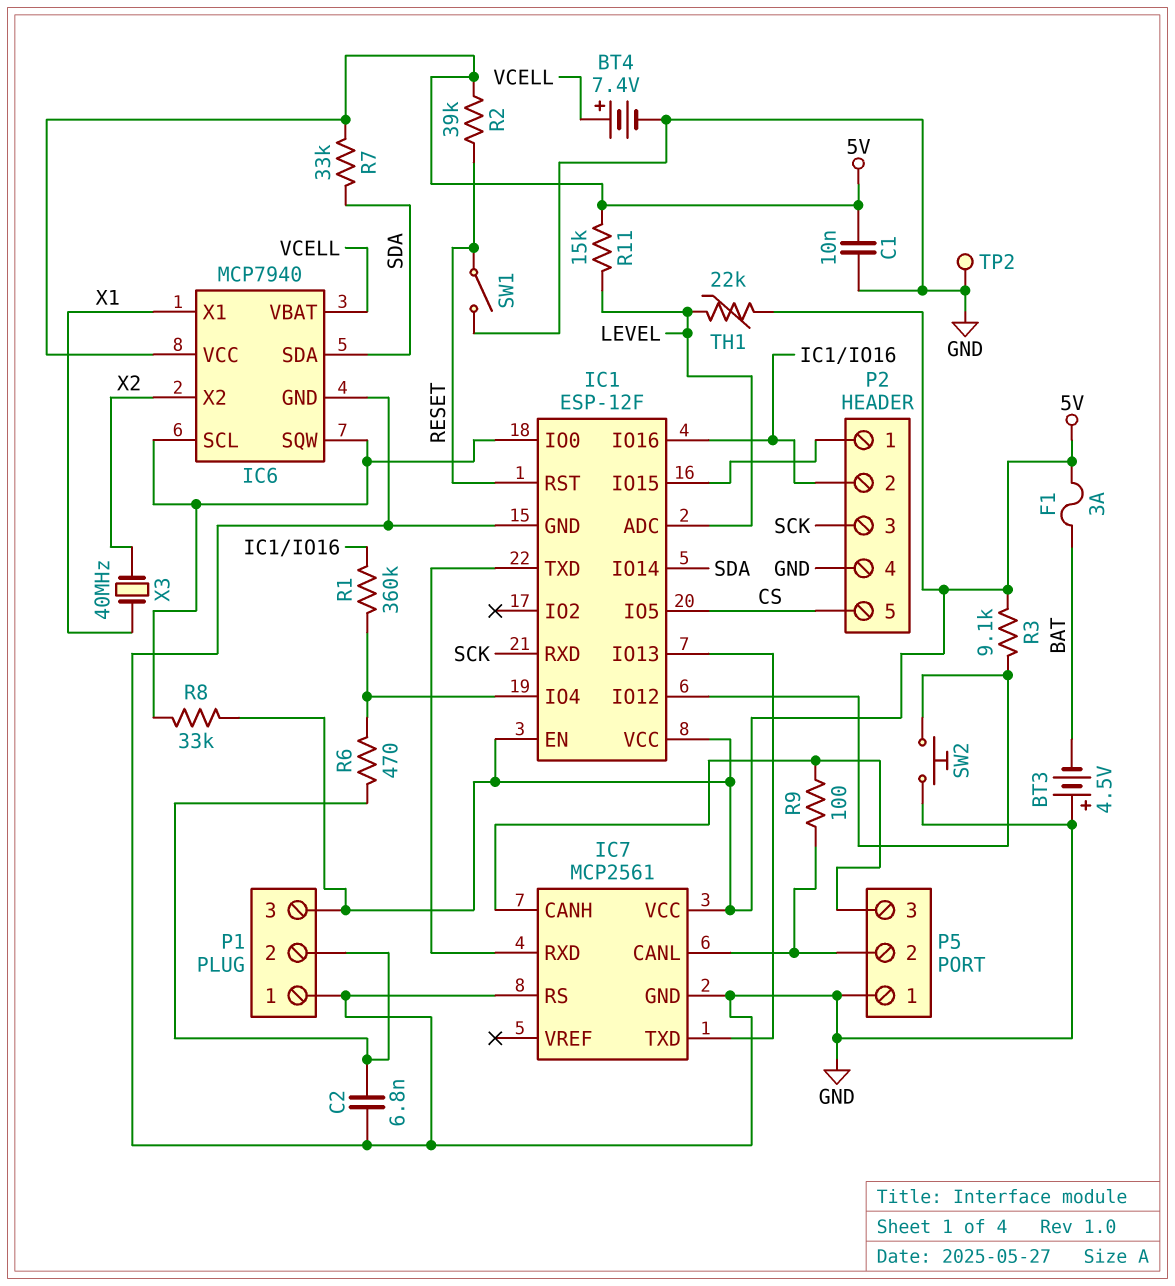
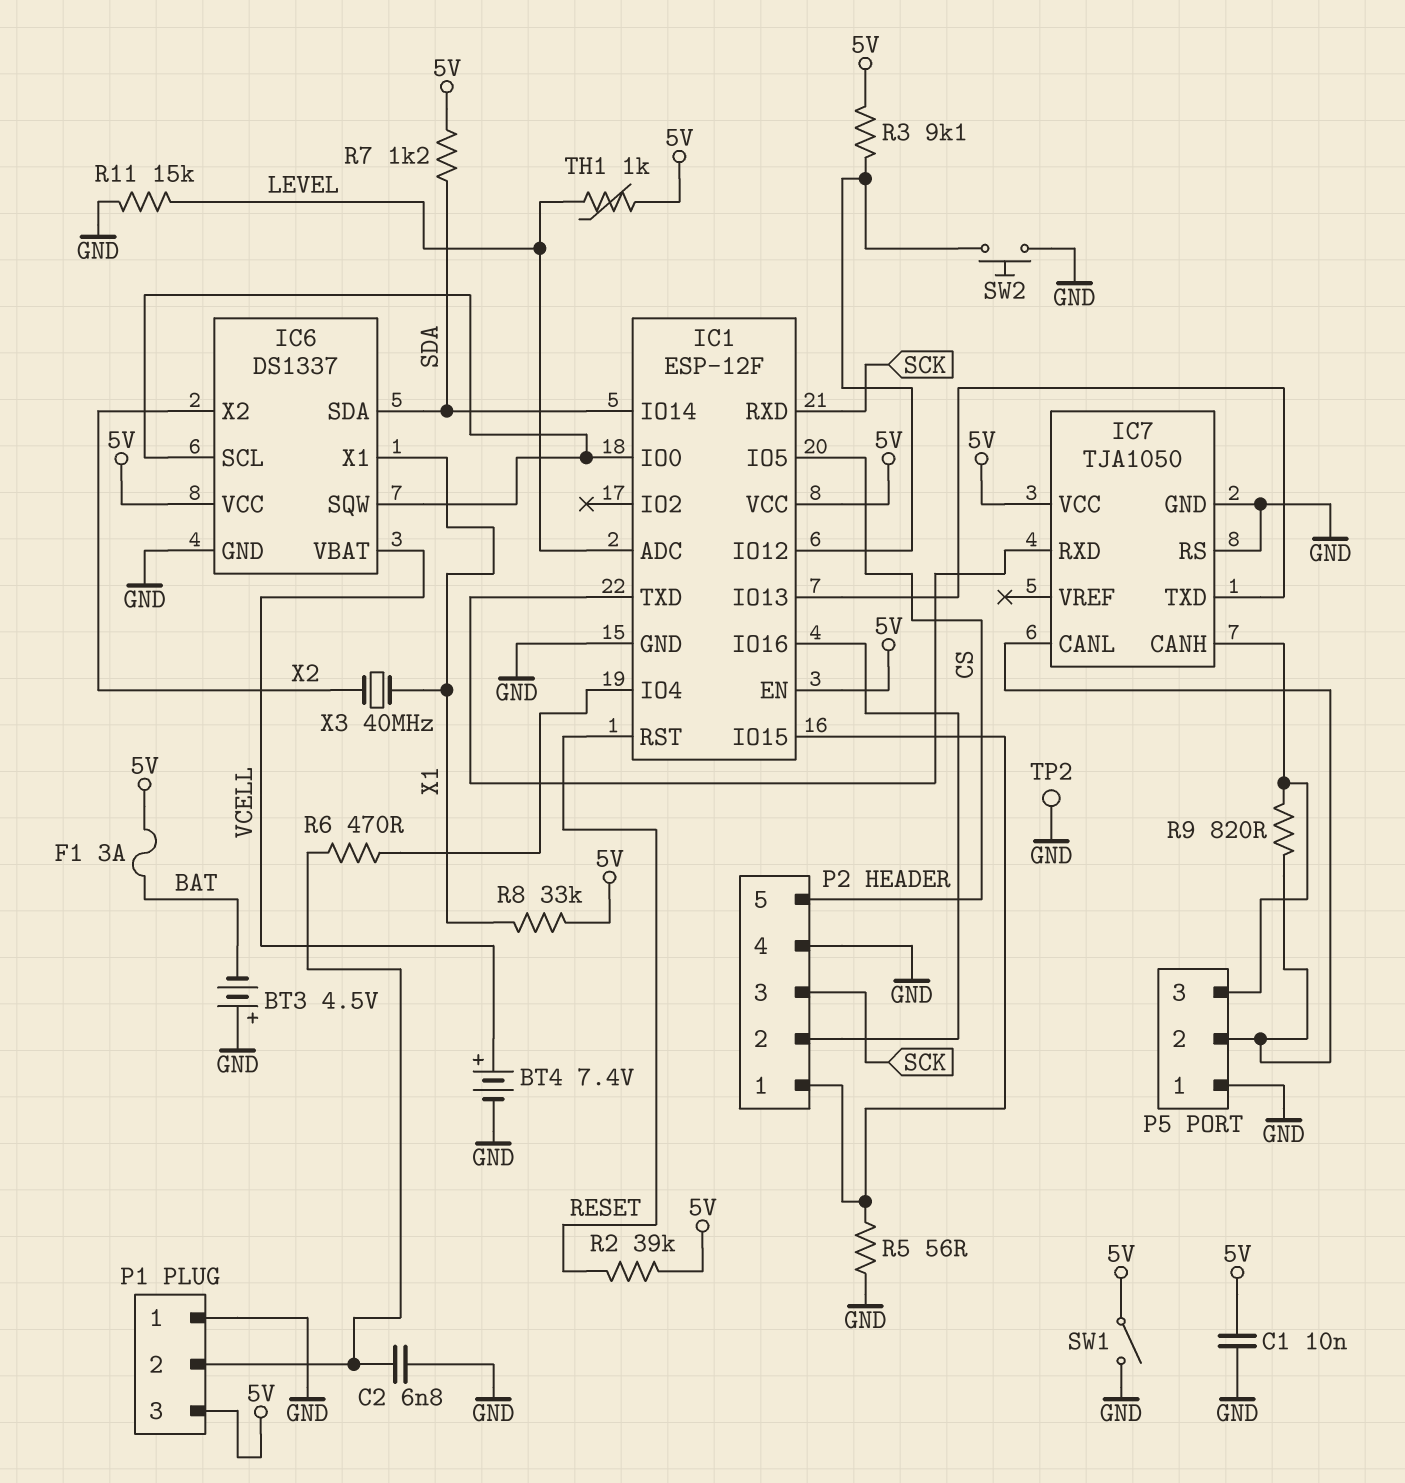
IC6: MCP7940 -> DS1337
IC7: MCP2561 -> TJA1050
R1: 360k (IC1/IO4, IC1/IO16) -> none
R5: none -> 56 (GND, IC1/IO15)
R7: 33k (5V, SDA) -> 1.2k (5V, SDA)
R8: 33k (5V, IC1/IO0) -> 33k (5V, X1)
R9: 100 (IC7/CANH, IC7/CANL) -> 820 (IC7/CANH, IC7/CANL)
R11: 15k (5V, LEVEL) -> 15k (GND, LEVEL)
SW1: switch (GND, RESET) -> switch (5V, GND)
TH1: 22k (5V, LEVEL) -> 1k (5V, LEVEL)

